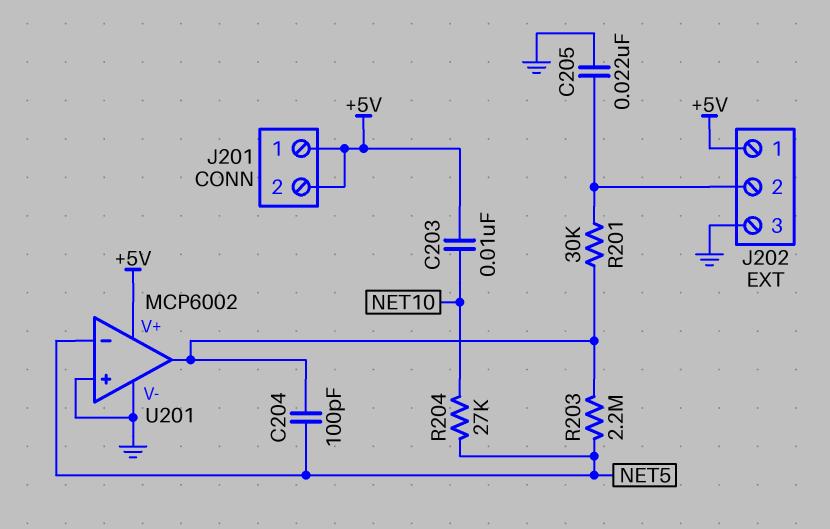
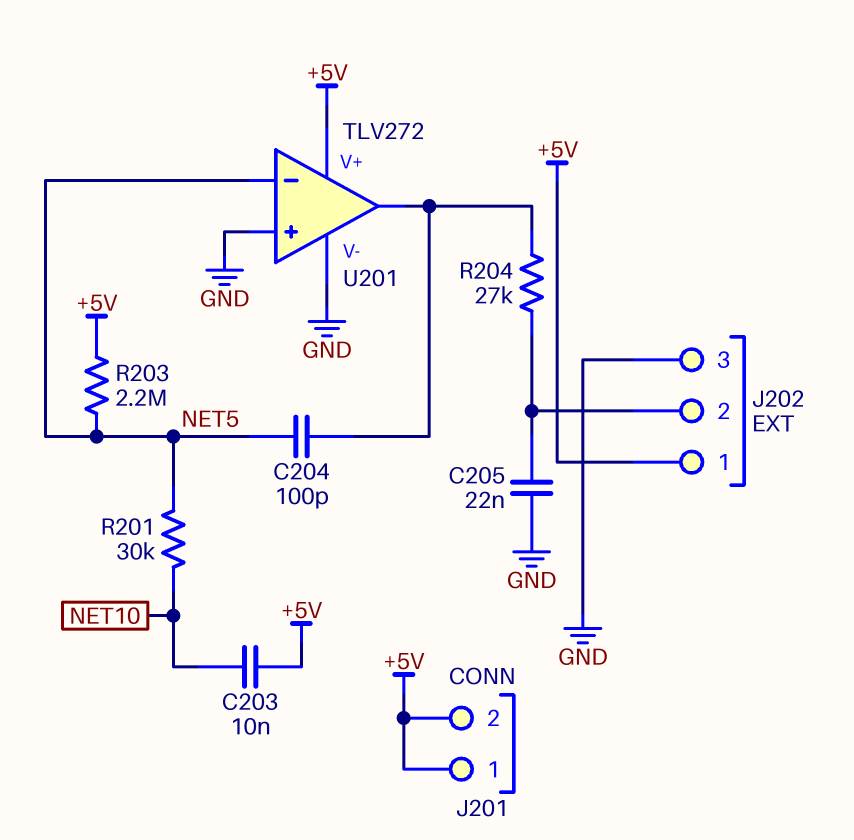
R201: 30k (J202/2, U201/out) -> 30k (NET5, NET10)
R203: 2.2M (NET5, U201/out) -> 2.2M (+5V, NET5)
R204: 27k (NET5, NET10) -> 27k (J202/2, U201/out)
U201: MCP6002 -> TLV272

